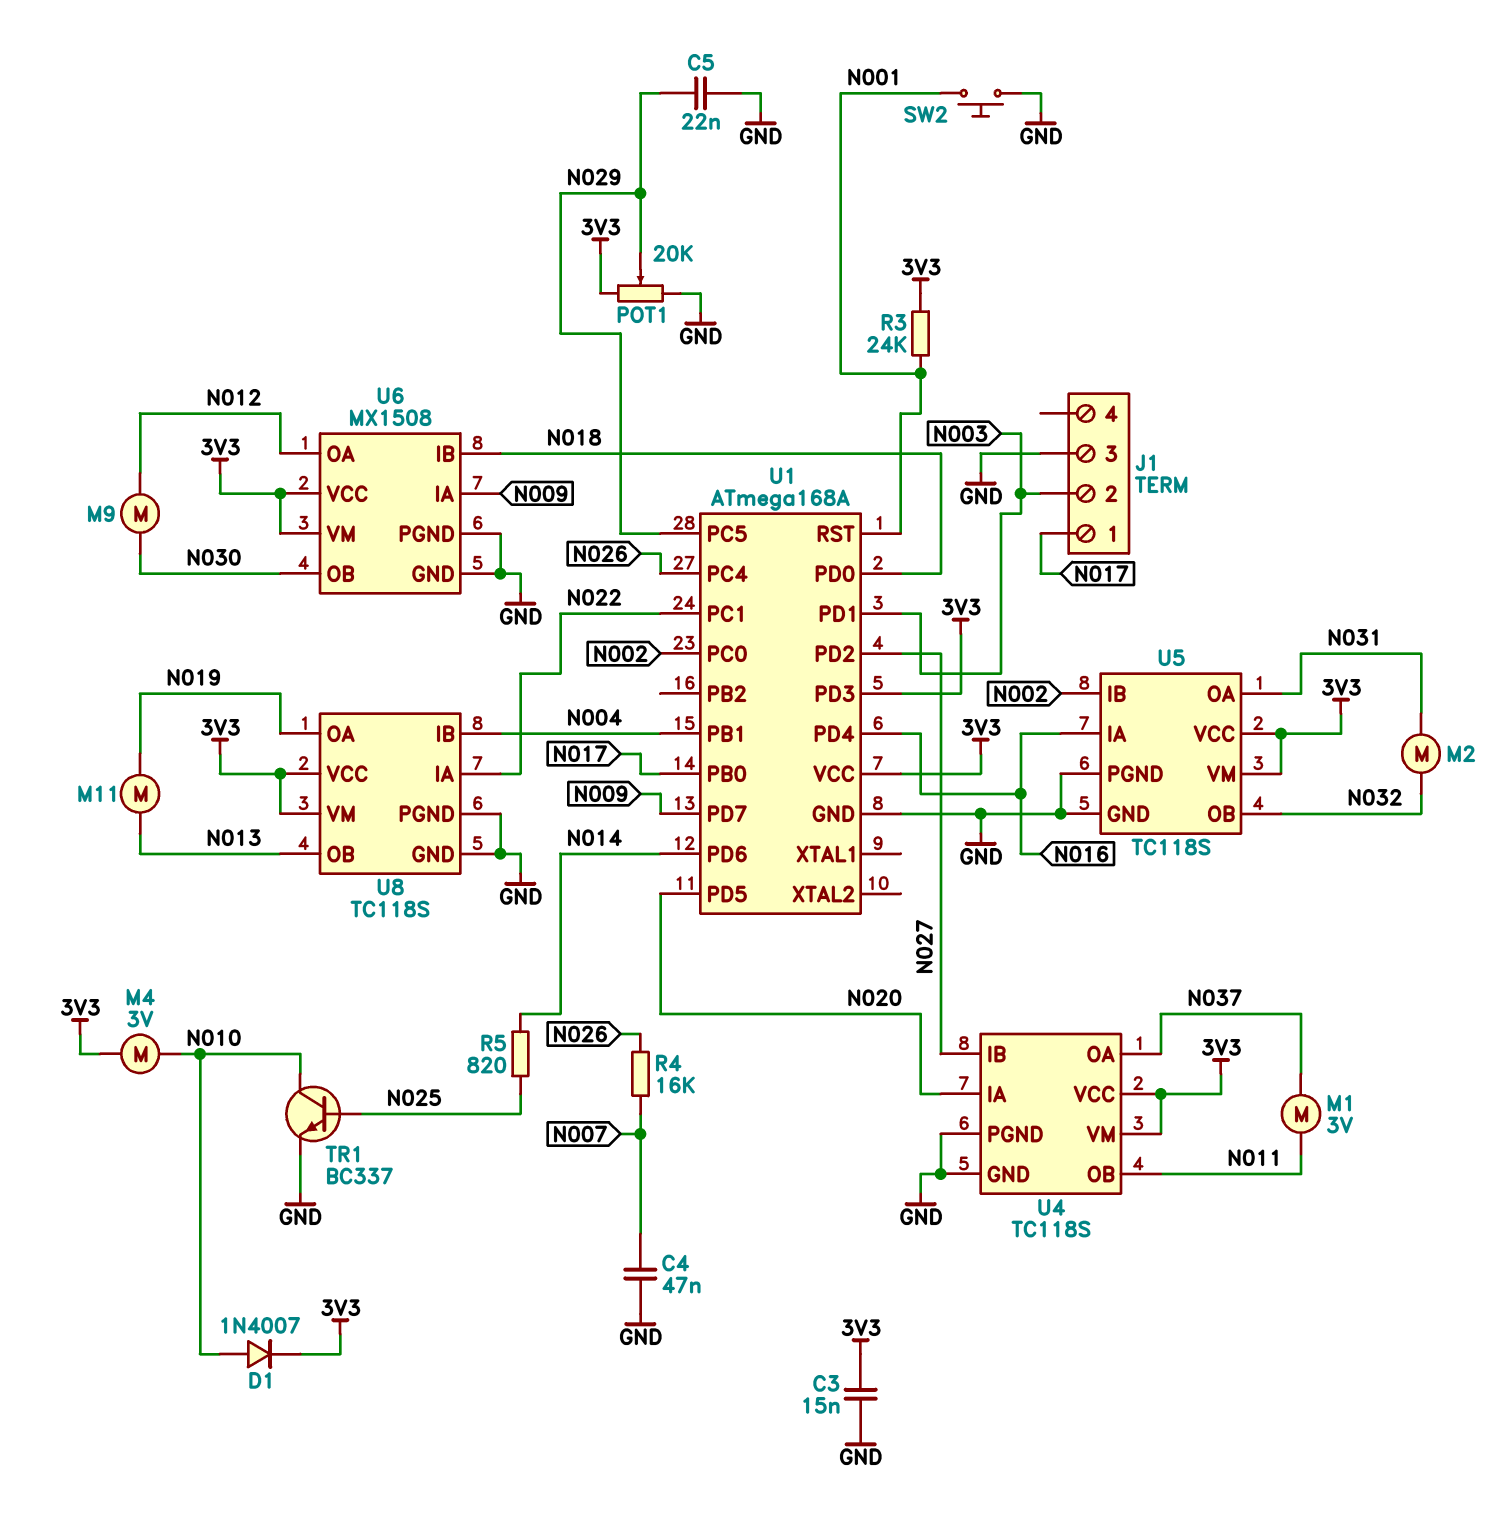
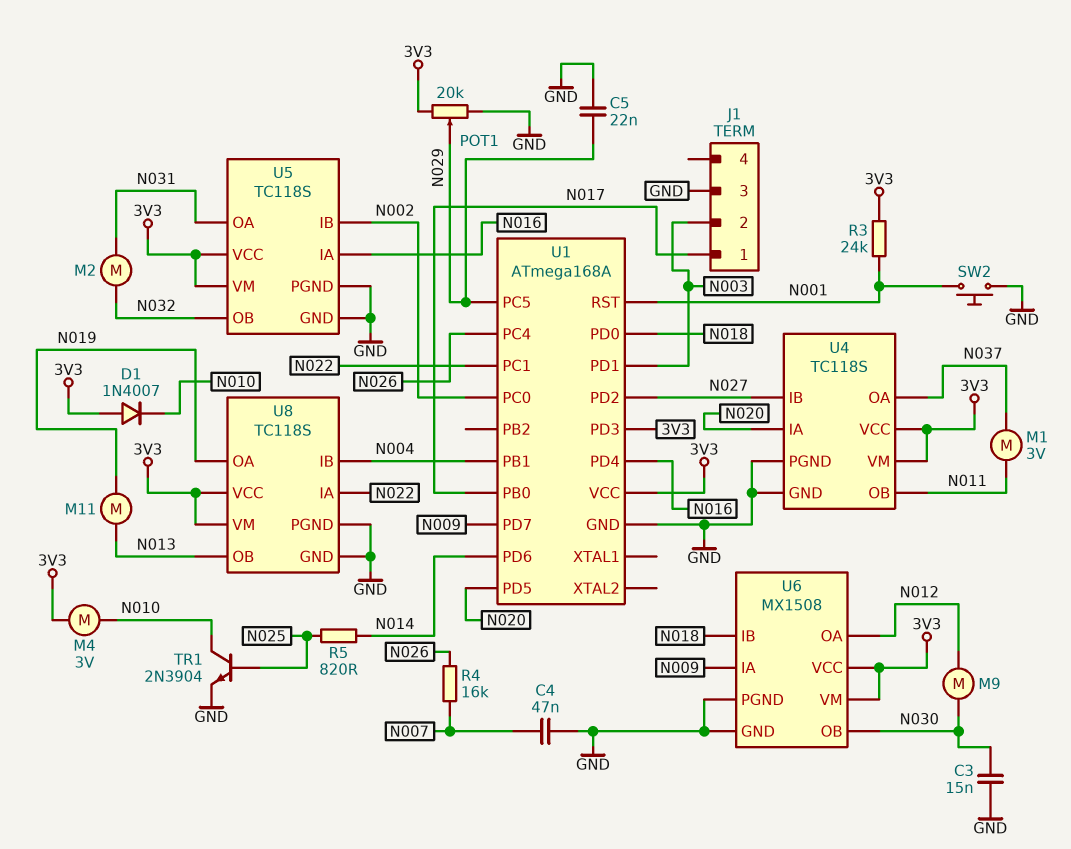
C3: 15nF (3V3, GND) -> 15nF (GND, N030)
D1: diode 1N4007 (A N010, K 3V3) -> diode 1N4007 (A 3V3, K N010)
TR1: NPN BC337 (B N025, C N010, E GND) -> NPN 2N3904 (B N025, C N010, E GND)

